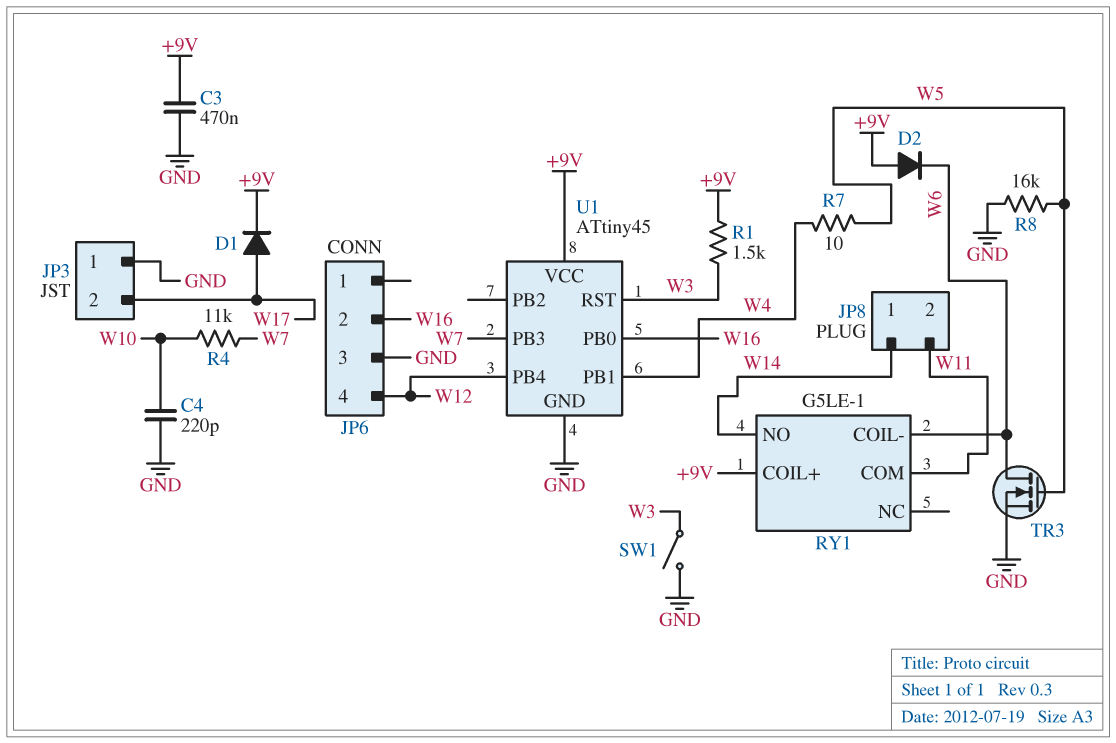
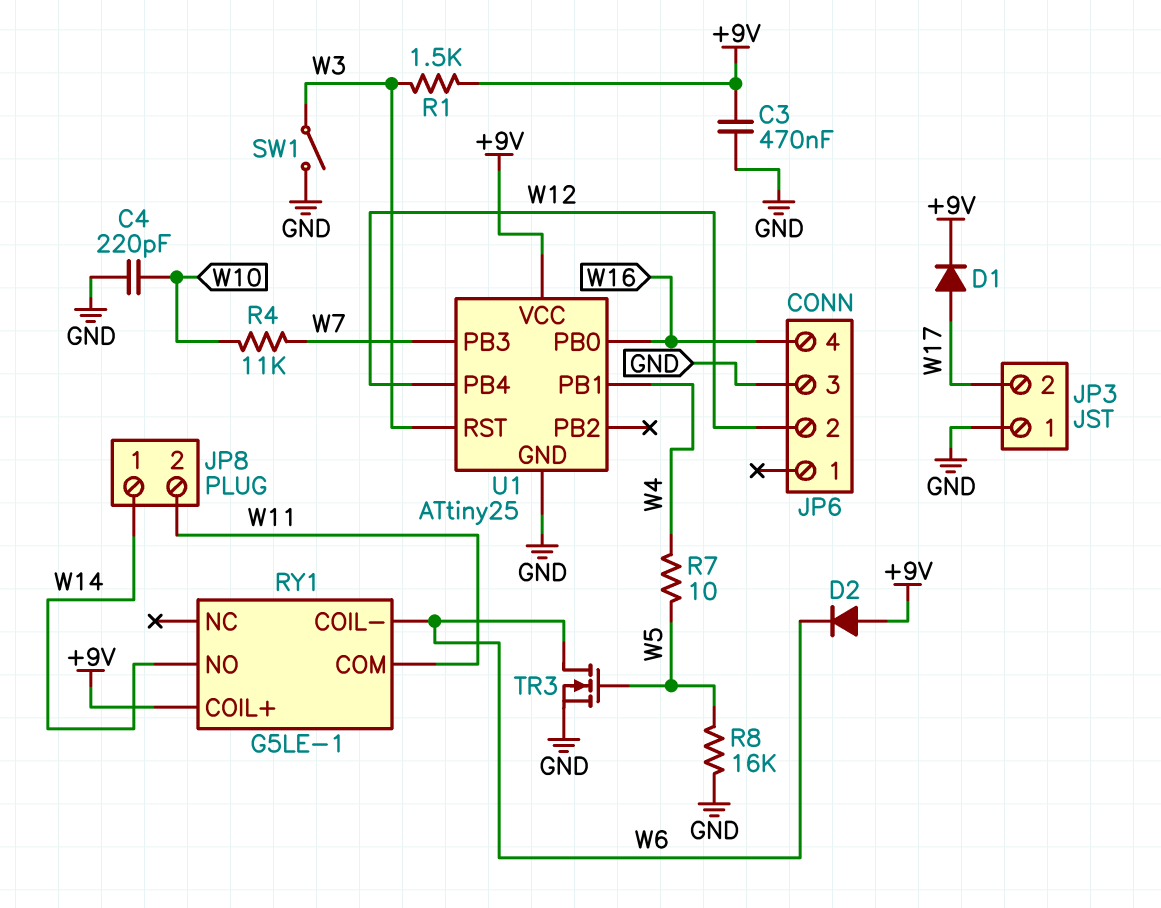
JP6 pin 2: W16 -> W12
JP6 pin 4: W12 -> W16
U1: ATtiny45 -> ATtiny25

